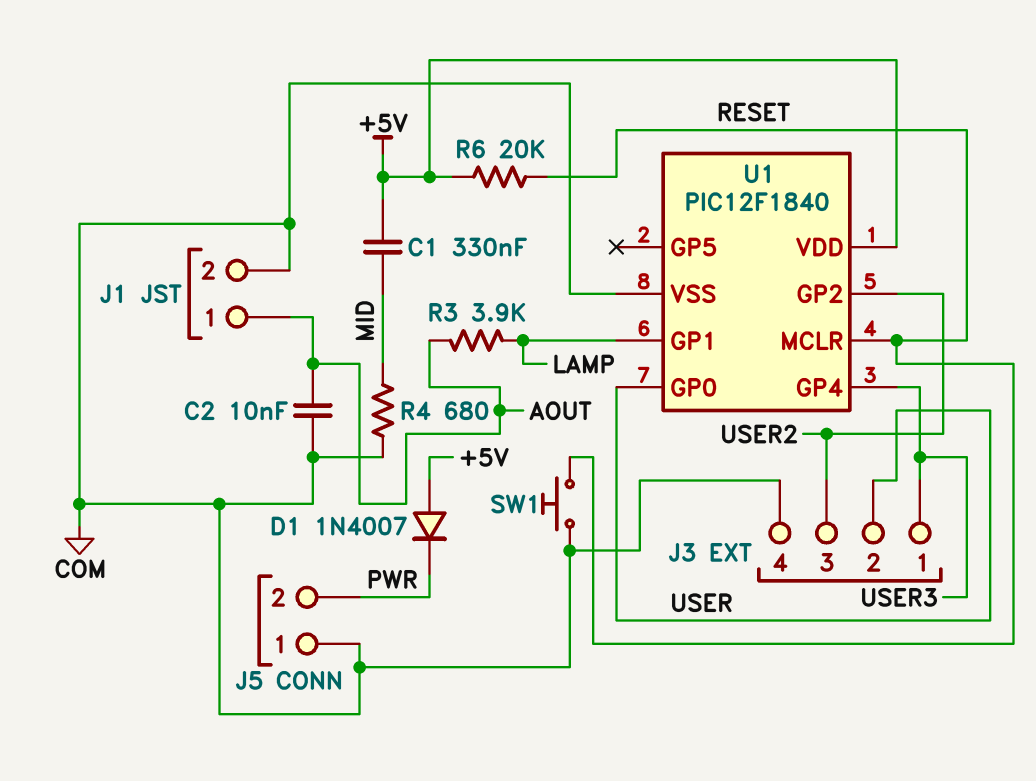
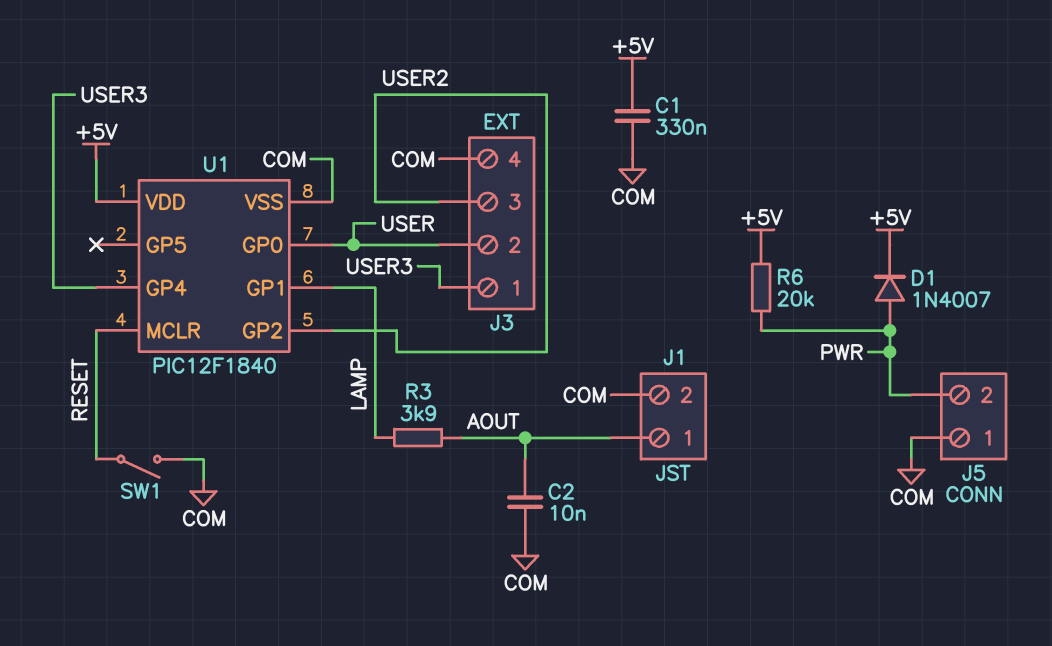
C1: 330nF (+5V, MID) -> 330nF (+5V, COM)
D1: diode 1N4007 (A +5V, K PWR) -> diode 1N4007 (A PWR, K +5V)
R4: 680 (COM, MID) -> none
R6: 20k (+5V, RESET) -> 20k (+5V, PWR)
SW1: button (COM, RESET) -> switch (COM, RESET)

